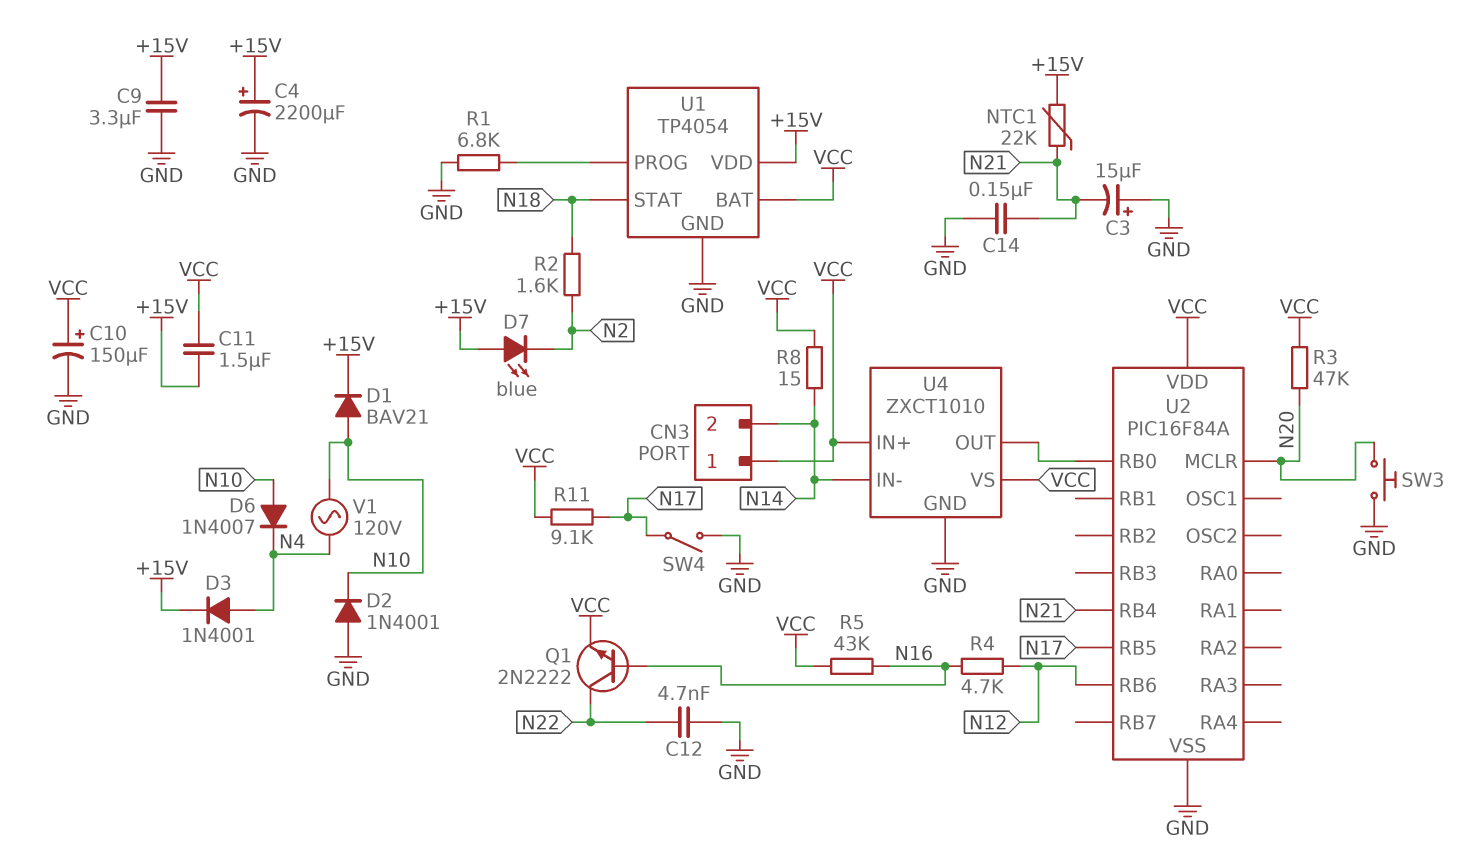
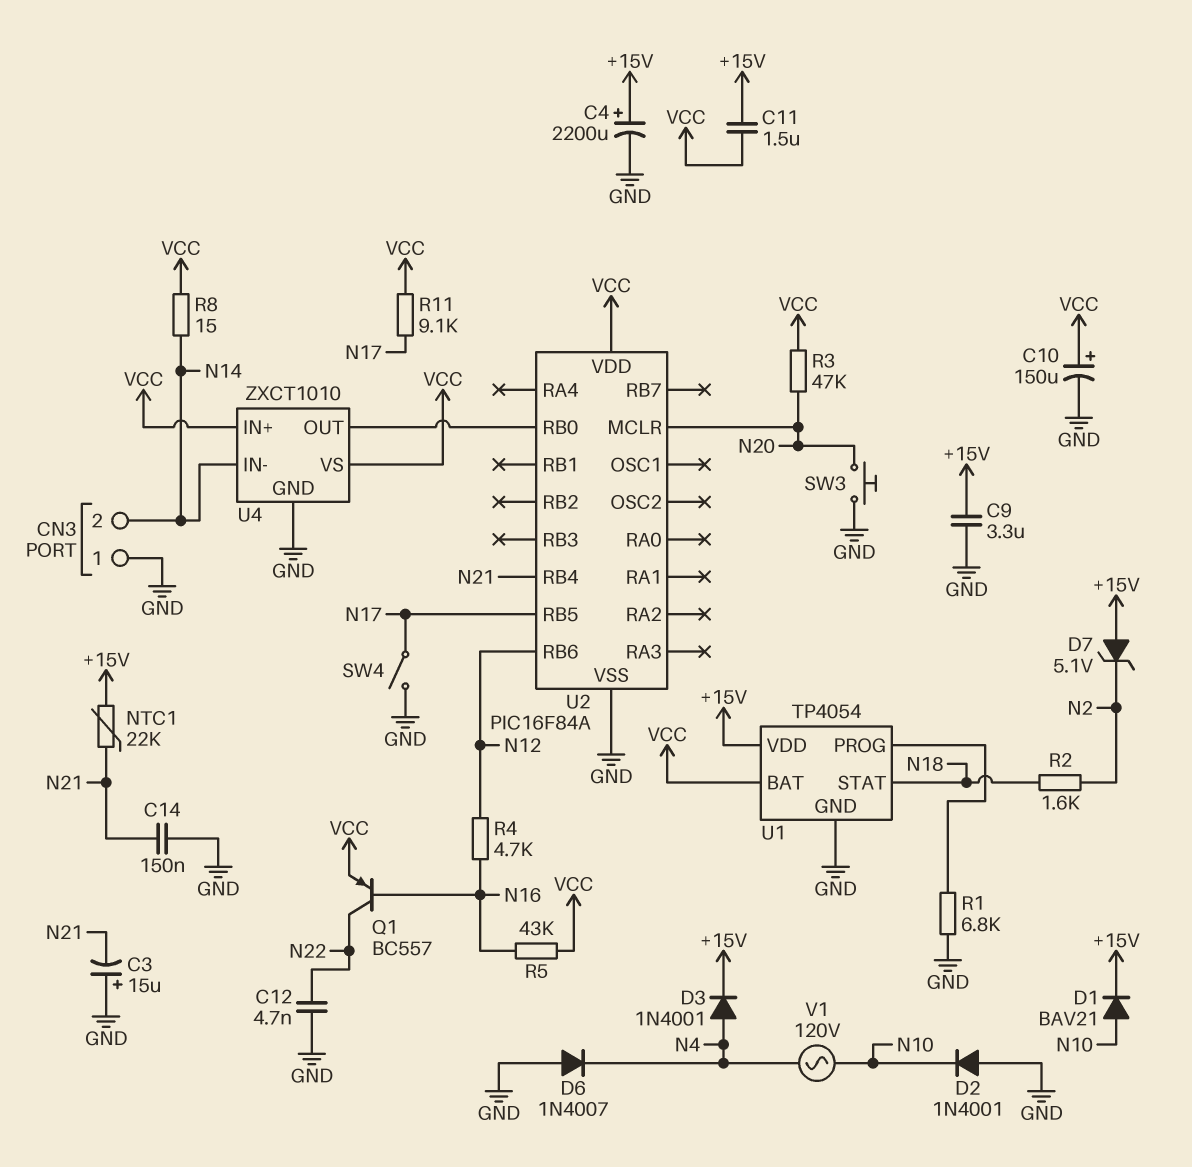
CN3 pin 1: VCC -> GND
D6: diode 1N4007 (A N10, K N4) -> diode 1N4007 (A GND, K N4)
D7: LED blue (A +15V, K N2) -> zener 5.1V (A +15V, K N2)
Q1: NPN 2N2222 (B N16, C N22, E VCC) -> PNP BC557 (B N16, C N22, E VCC)

